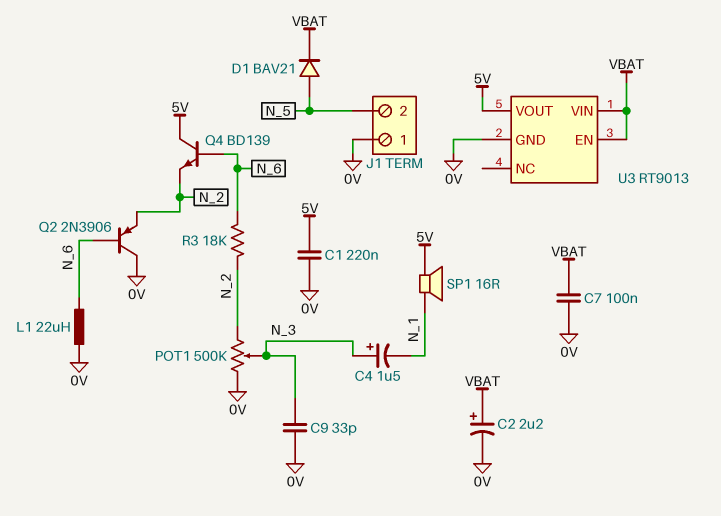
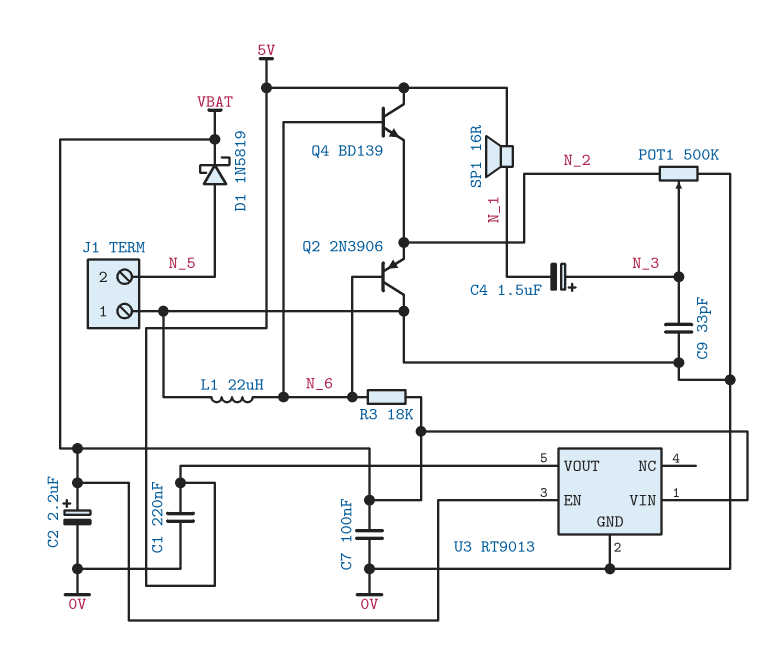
D1: diode BAV21 (A N_5, K VBAT) -> schottky 1N5819 (A N_5, K VBAT)
R3: 18k (N_2, N_6) -> 18k (N_6, VBAT)

